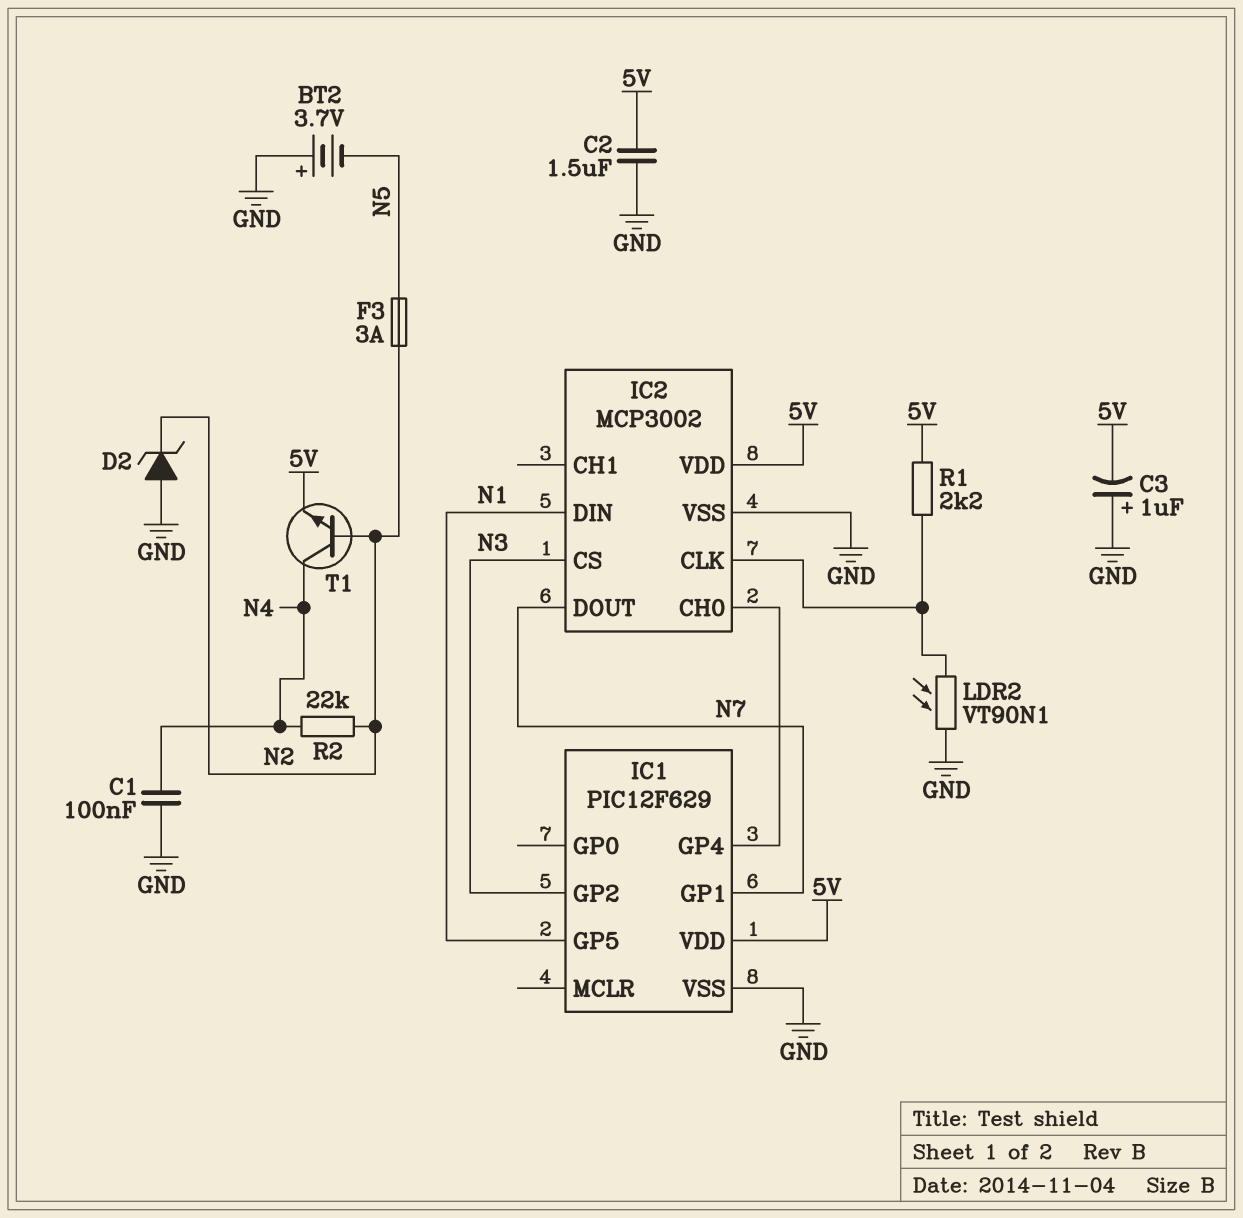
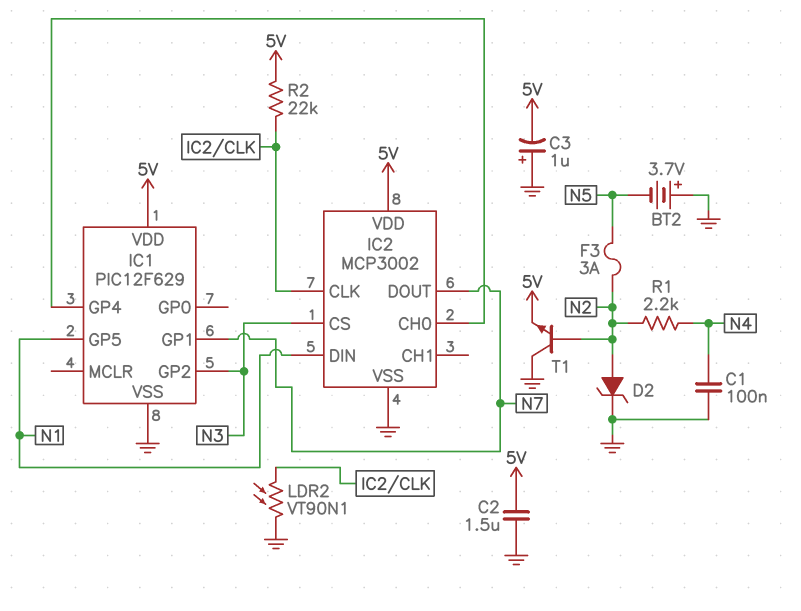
D2: zener (A GND, K N2) -> zener (A N2, K GND)
R1: 2.2k (5V, IC2/CLK) -> 2.2k (N2, N4)
R2: 22k (N2, N4) -> 22k (5V, IC2/CLK)
T1: NPN (B N2, C N4, E 5V) -> NPN (B N2, C GND, E 5V)

